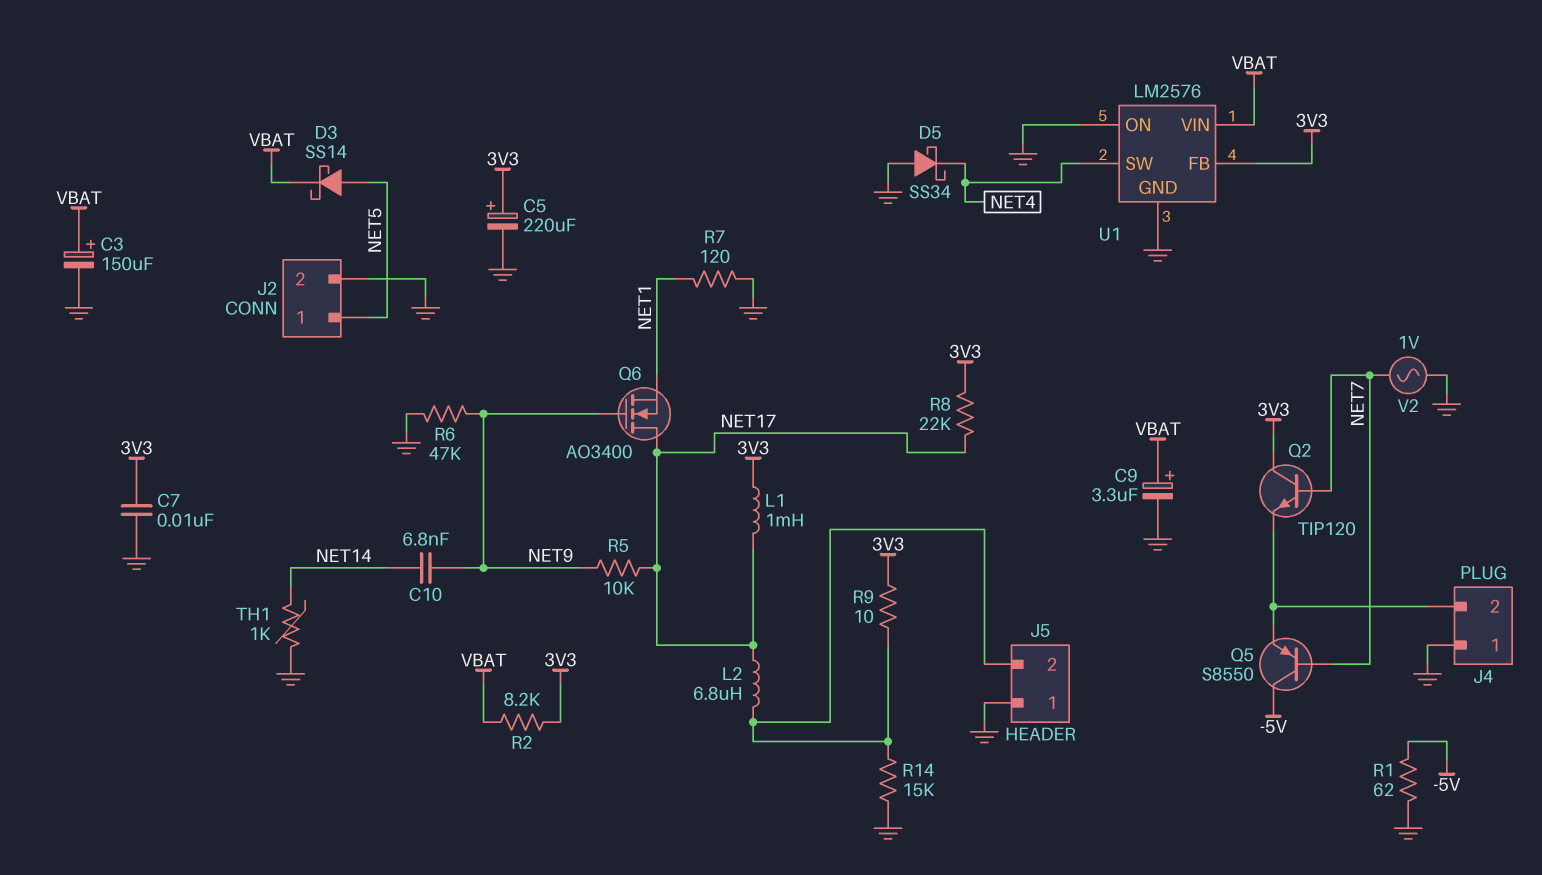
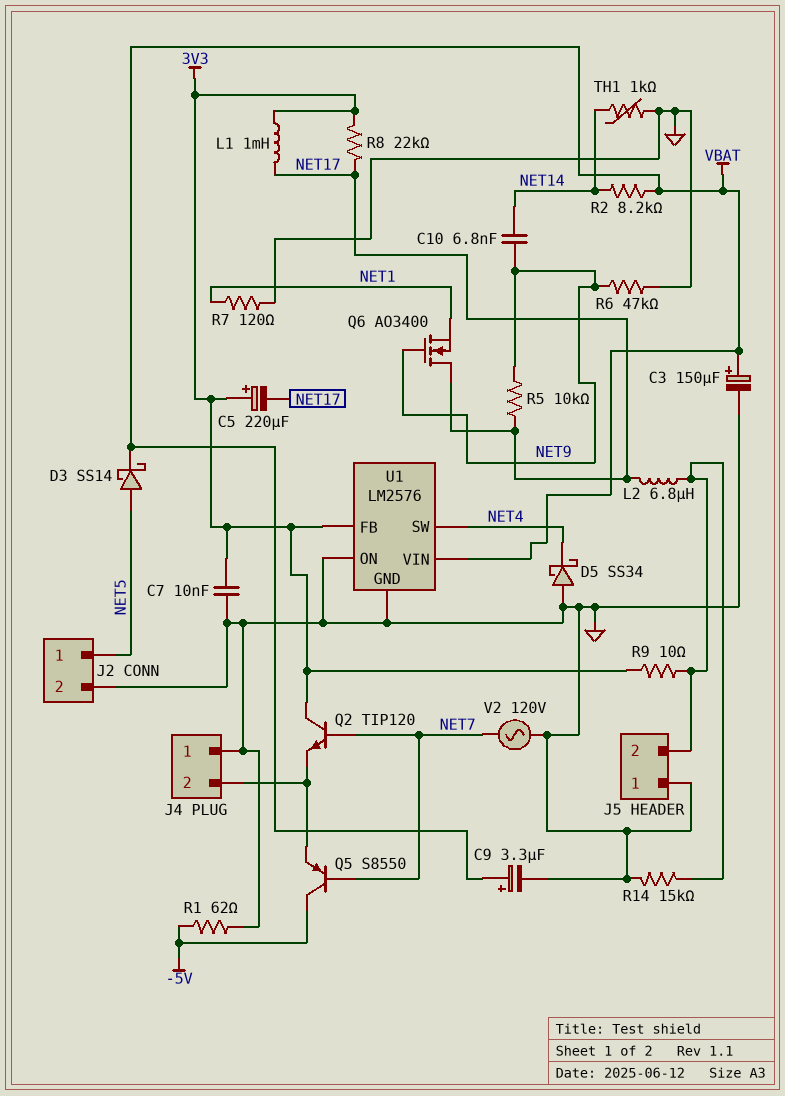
C5: 220uF (plus 3V3, minus GND) -> 220uF (plus 3V3, minus NET17)
R2: 8.2k (3V3, VBAT) -> 8.2k (NET14, VBAT)
V2: AC 1V (GND, NET7) -> AC 120V (GND, NET7)

